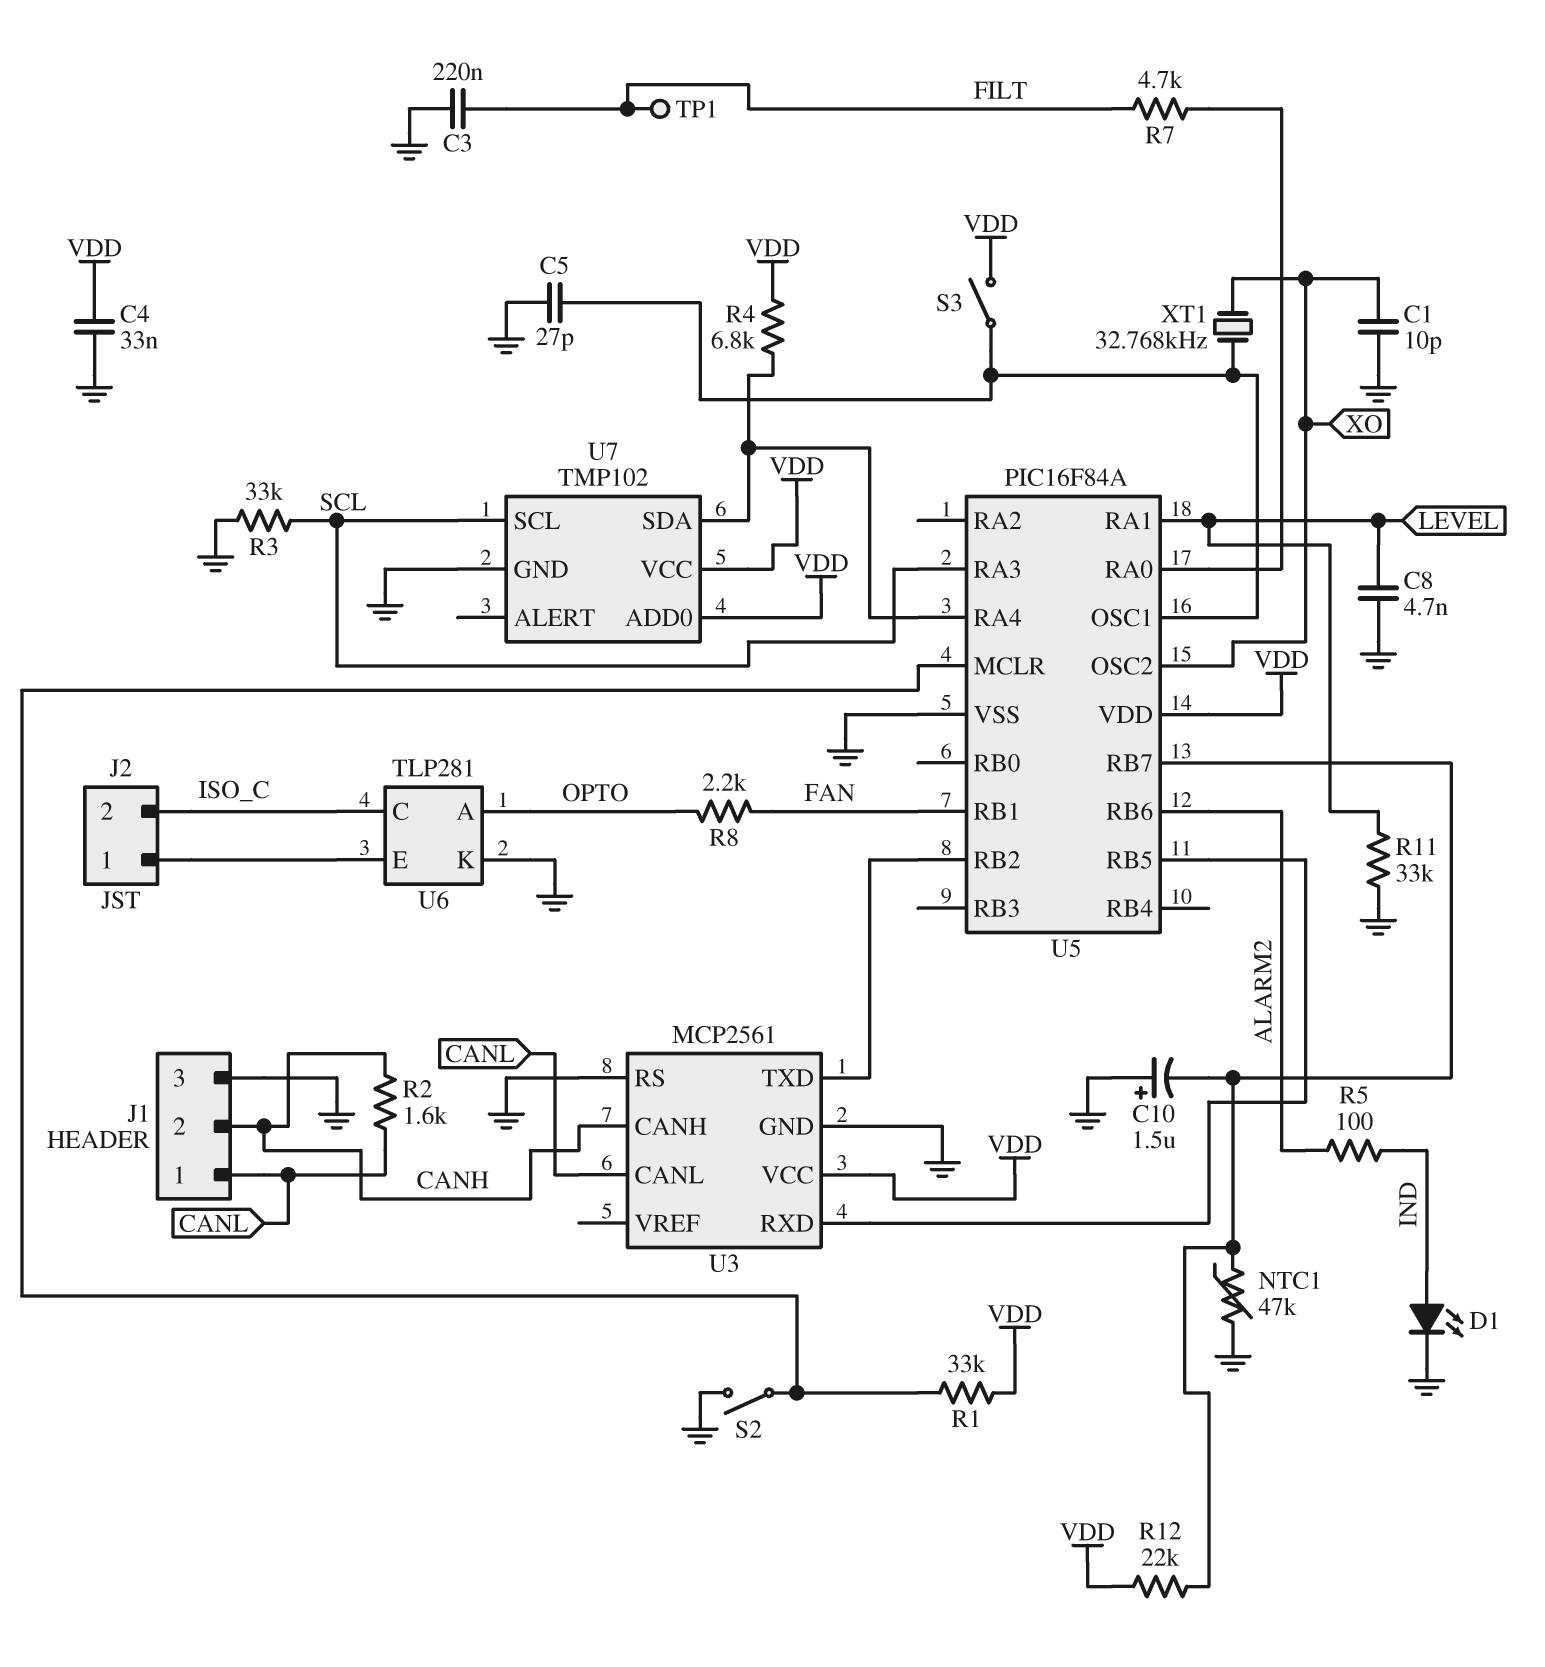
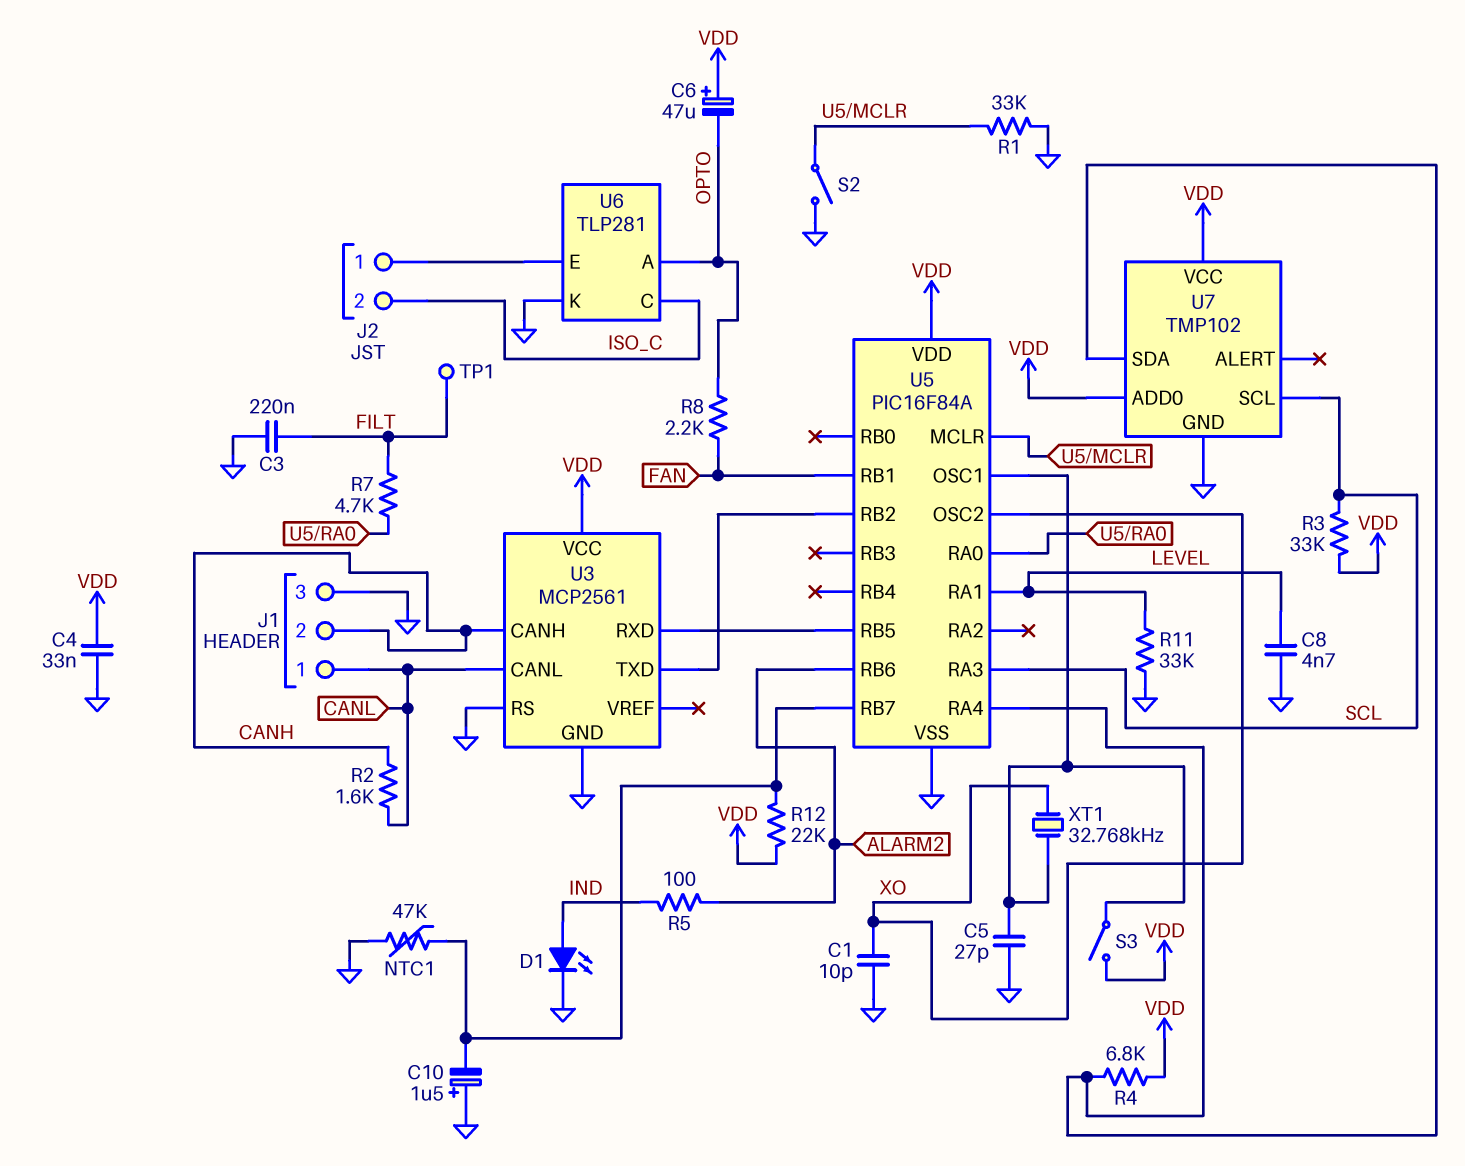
C6: none -> 47uF (plus VDD, minus OPTO)
R1: 33k (U5/MCLR, VDD) -> 33k (GND, U5/MCLR)
R3: 33k (GND, SCL) -> 33k (SCL, VDD)

